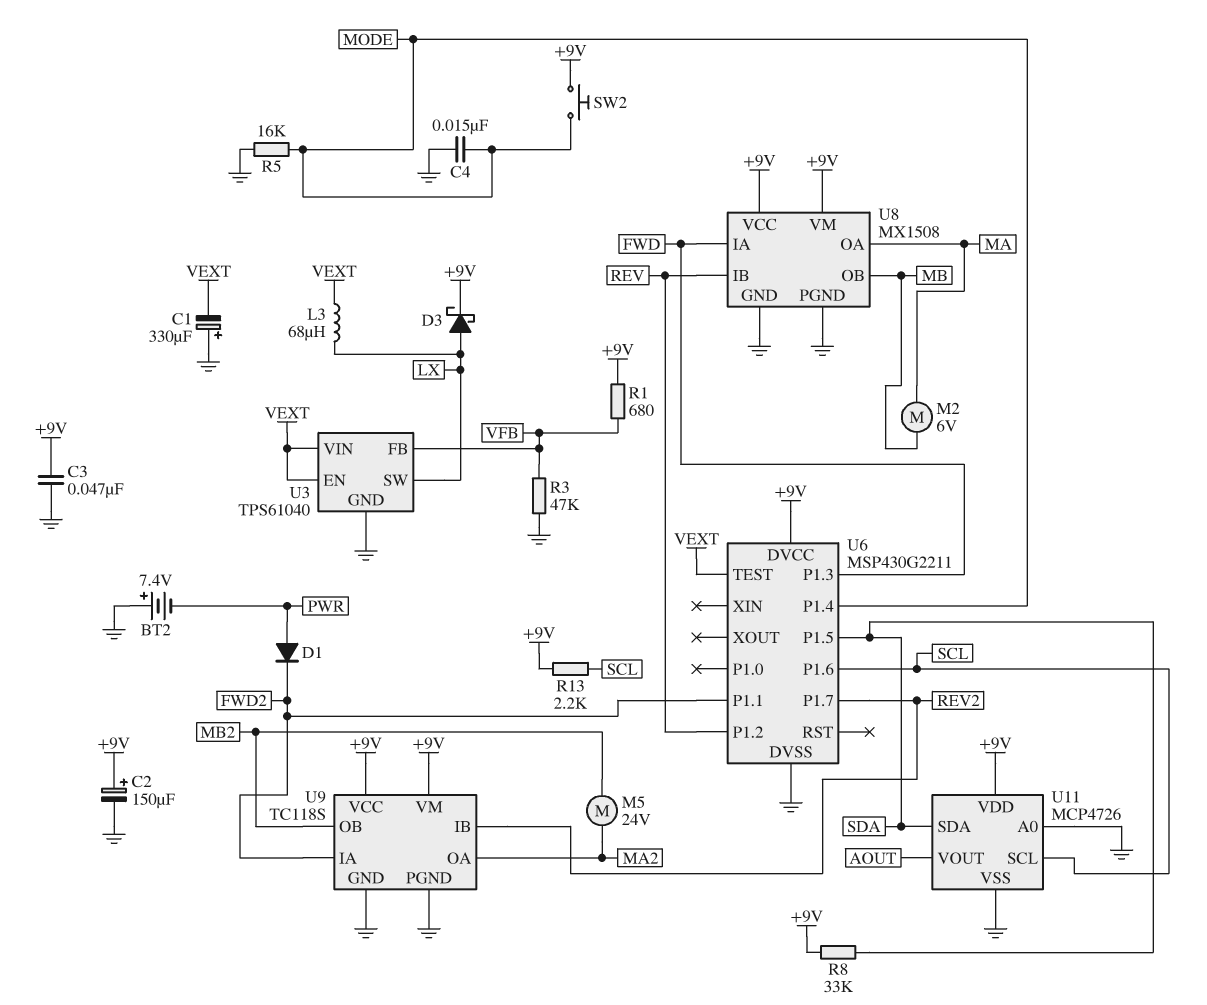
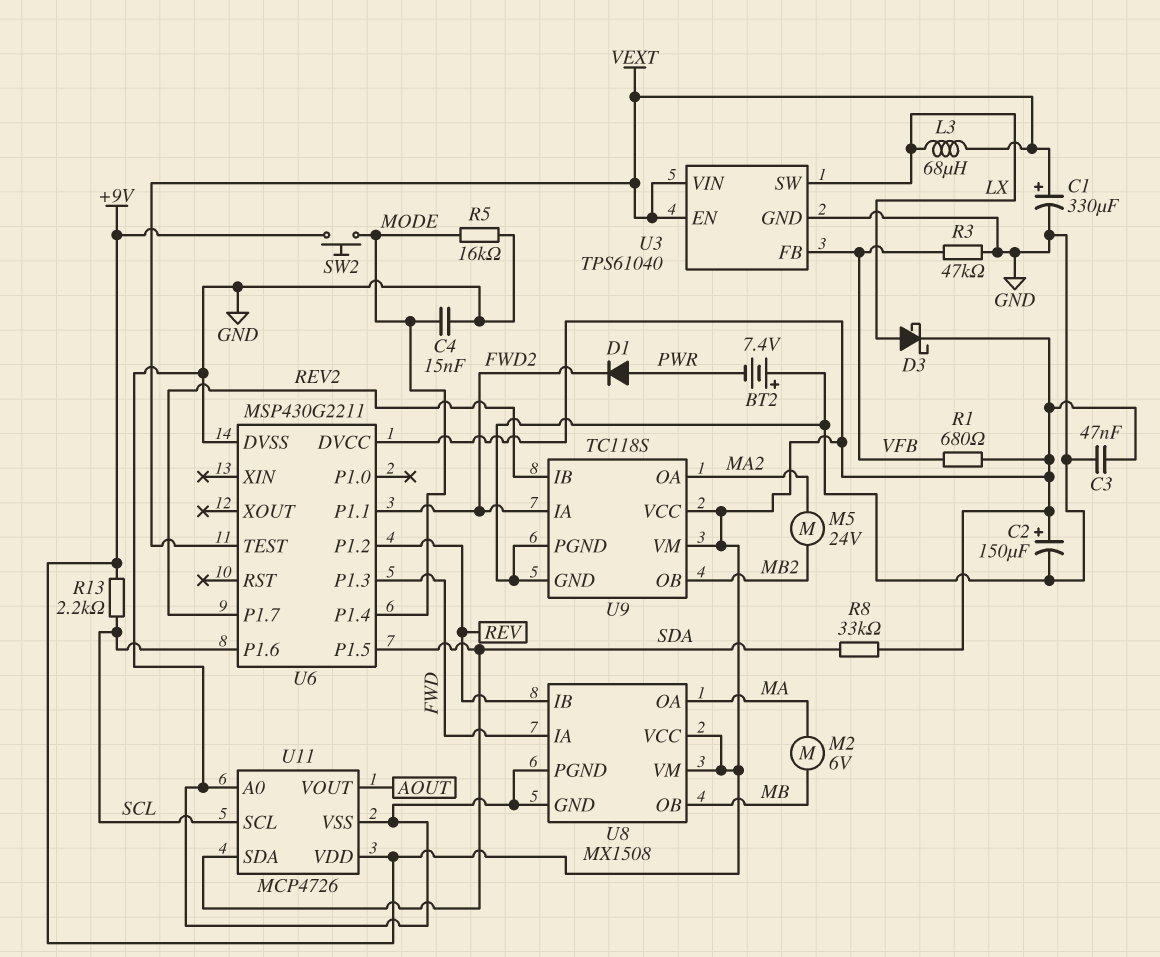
C1: 330uF (plus GND, minus VEXT) -> 330uF (plus VEXT, minus GND)

